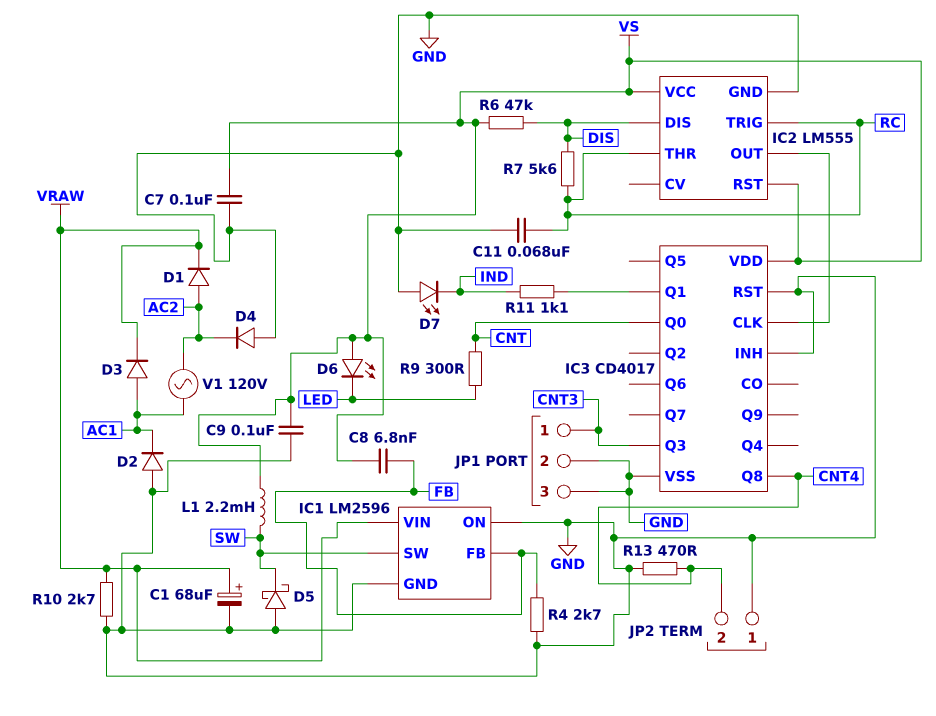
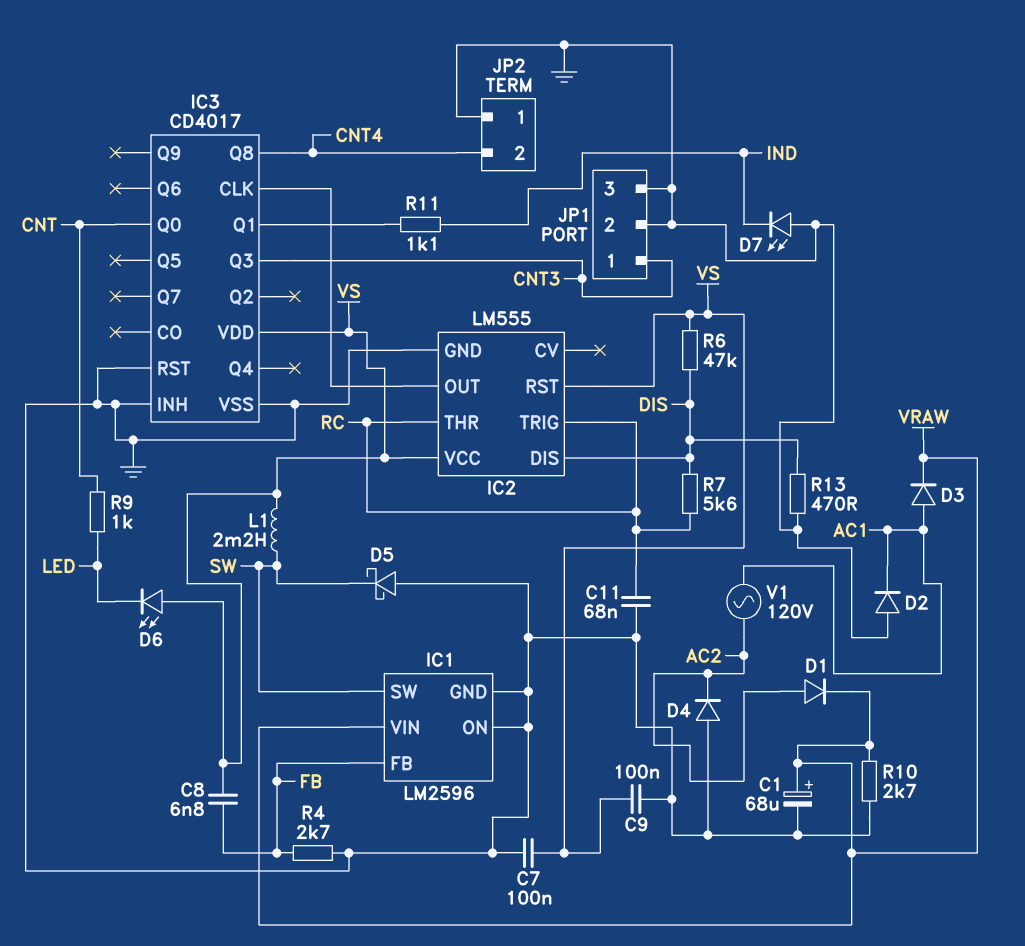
R9: 300 (CNT, LED) -> 1k (CNT, LED)
R13: 470 (CNT4, GND) -> 470 (DIS, GND)

